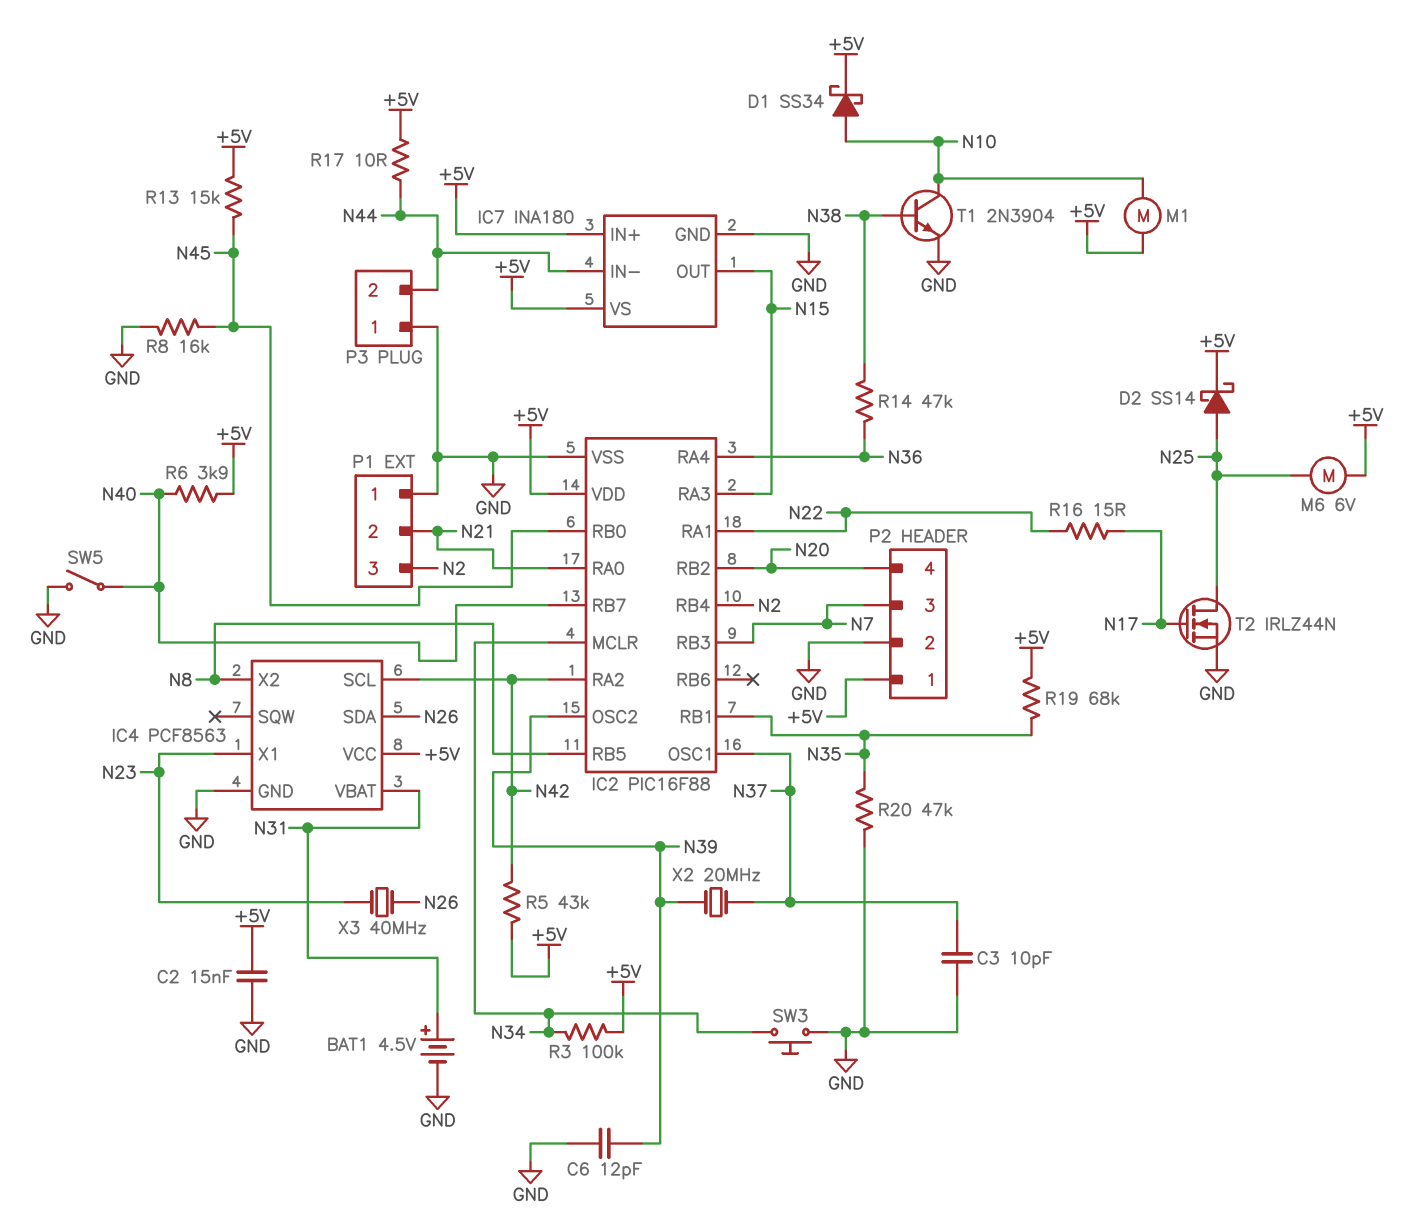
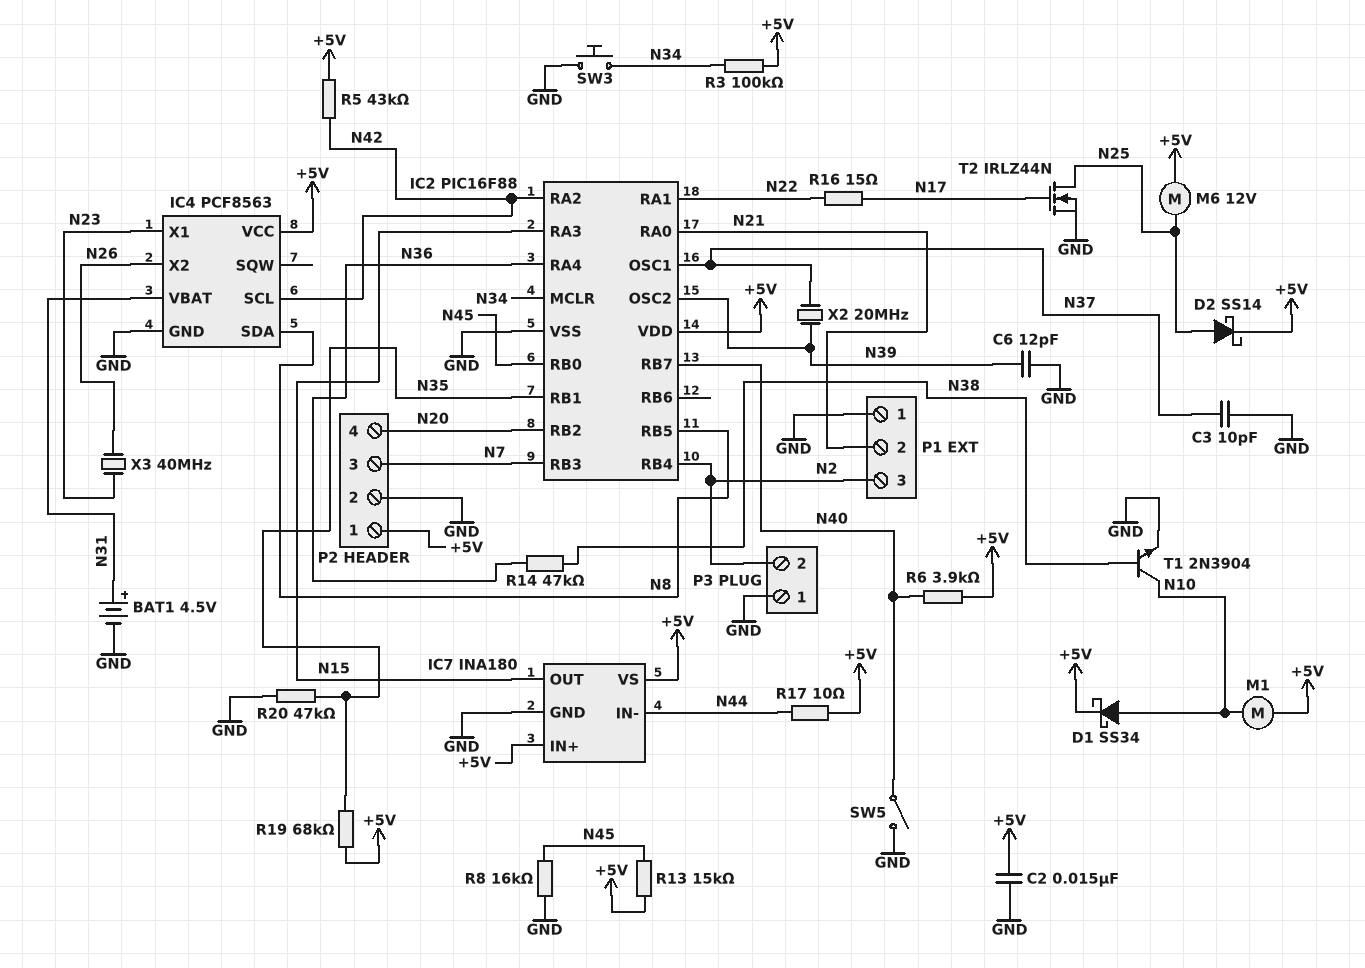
IC4 pin SDA: N26 -> N8
IC4 pin X2: N8 -> N26
M6: motor 6V (+5V, N25) -> motor 12V (+5V, N25)
P3 pin 2: N44 -> N2

